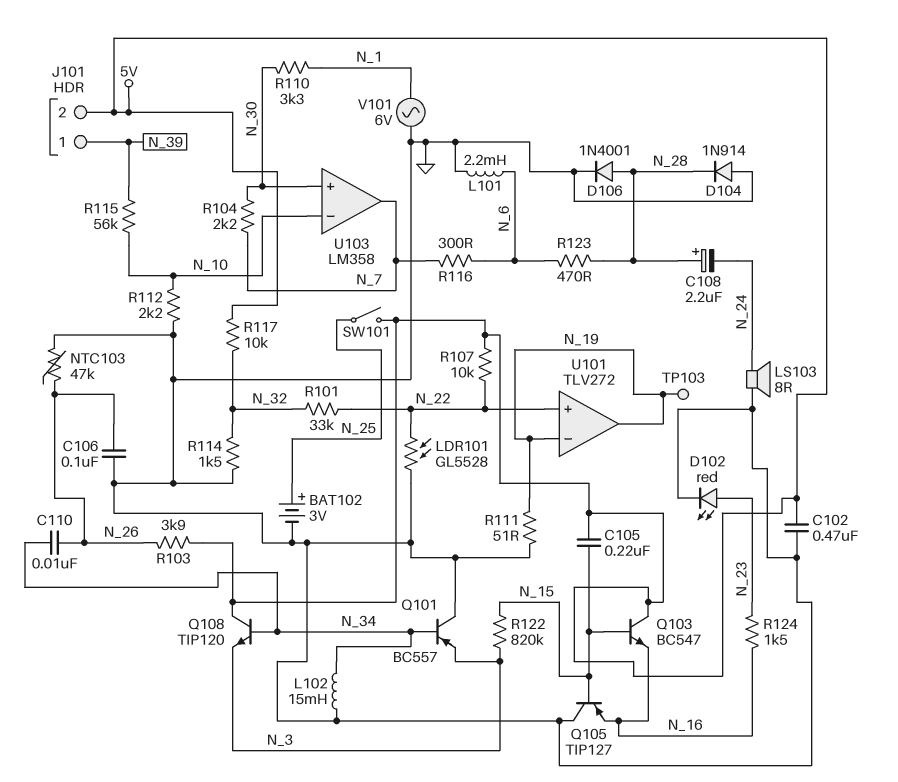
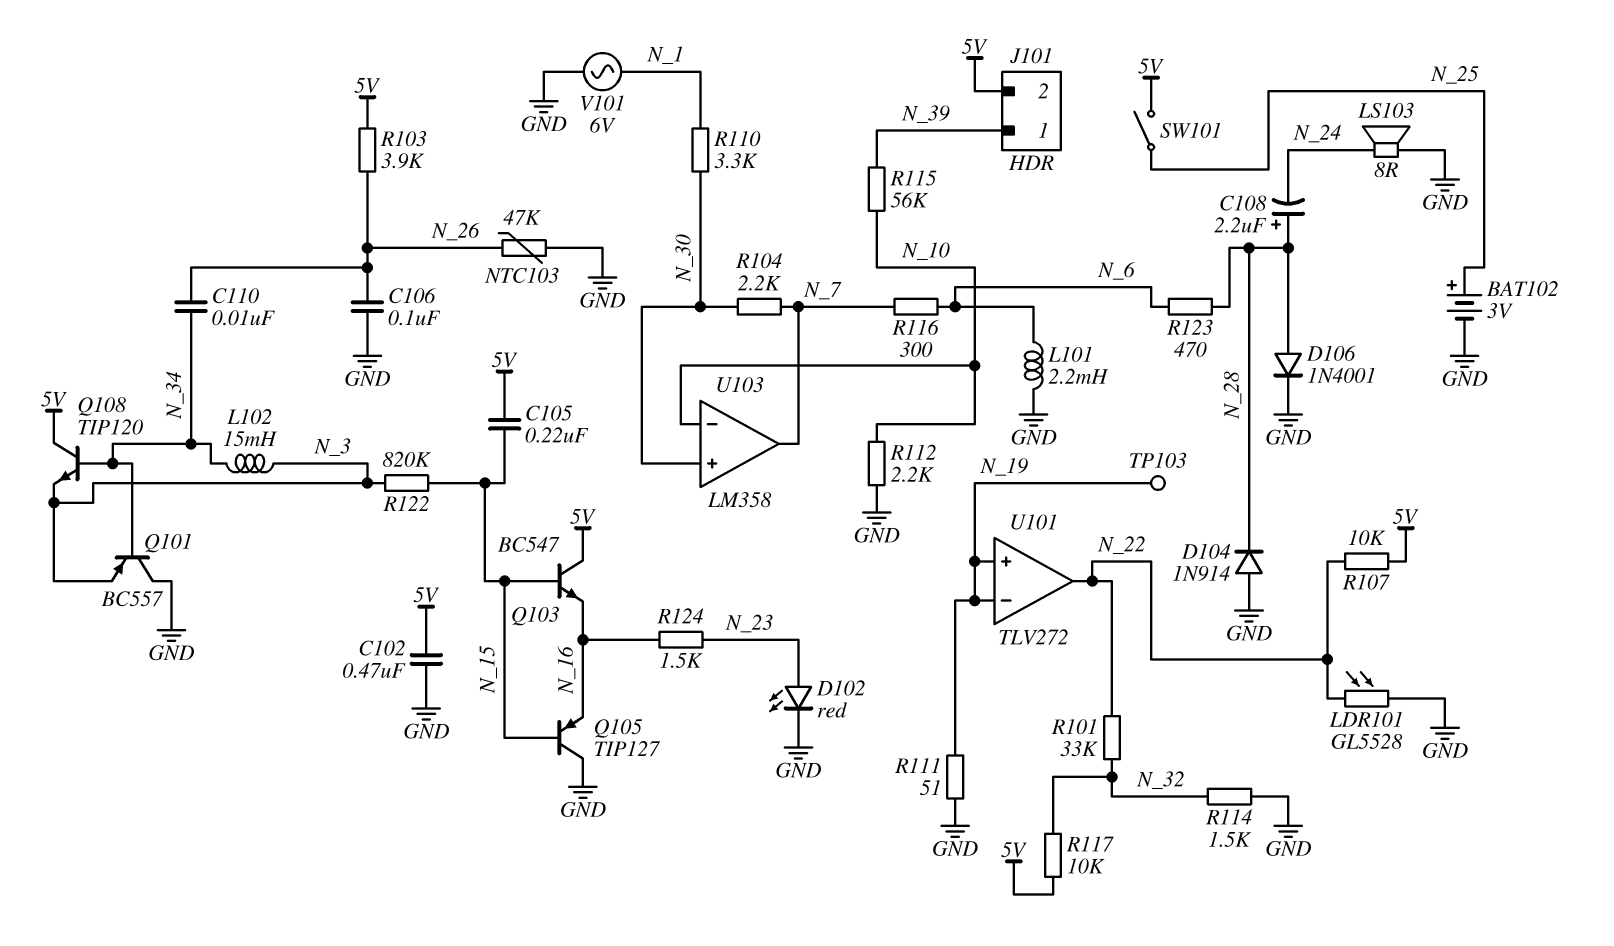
L102: 15mH (GND, N_34) -> 15mH (N_3, N_34)
U101 pin in+: N_22 -> N_19
U101 pin out: N_19 -> N_22

